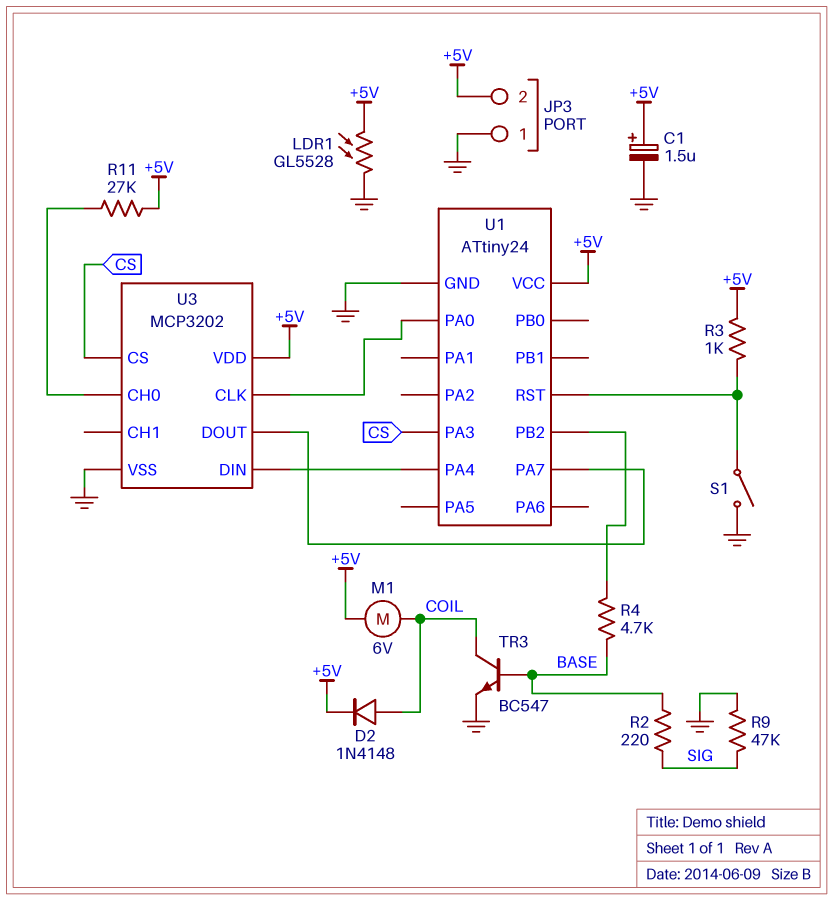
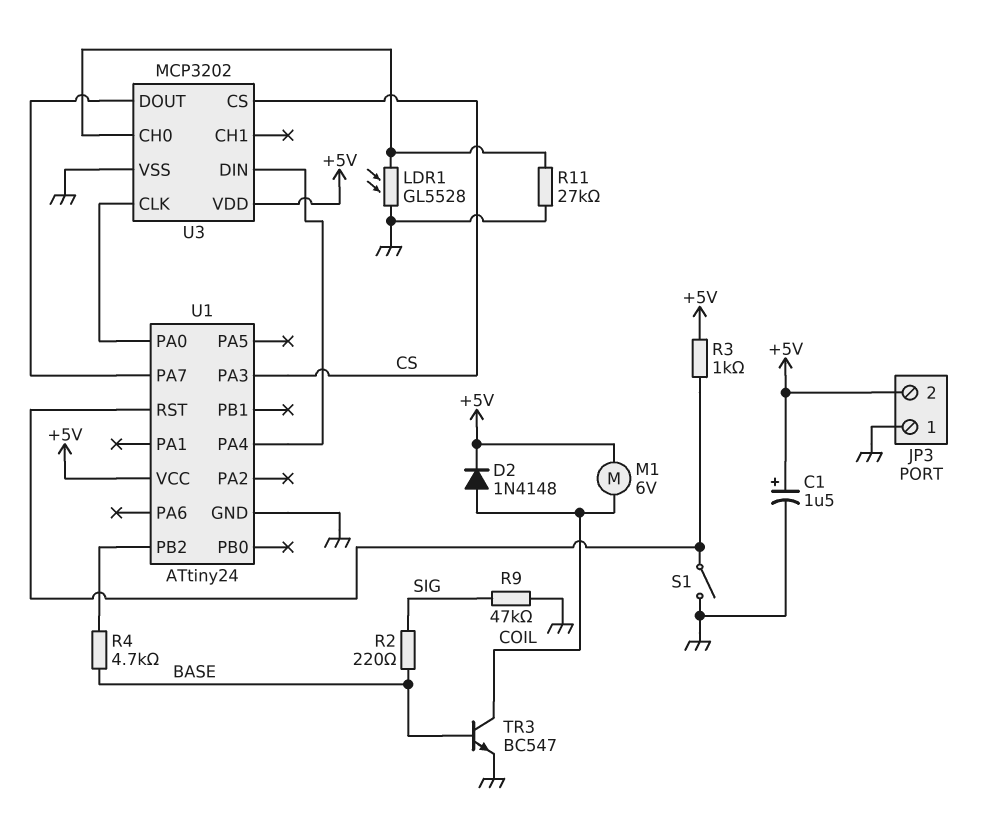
LDR1: GL5528 (+5V, GND) -> GL5528 (GND, U3/CH0)
R11: 27k (+5V, U3/CH0) -> 27k (GND, U3/CH0)

